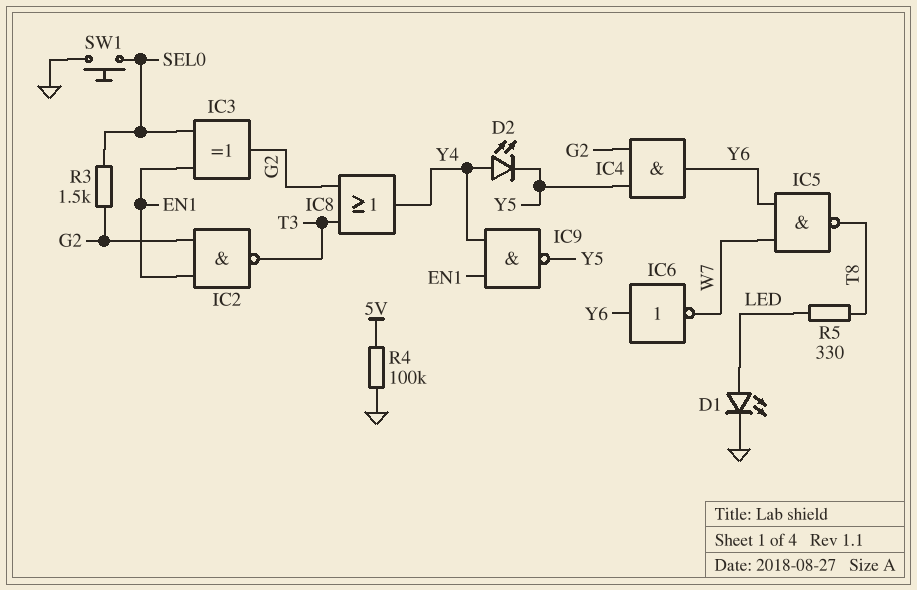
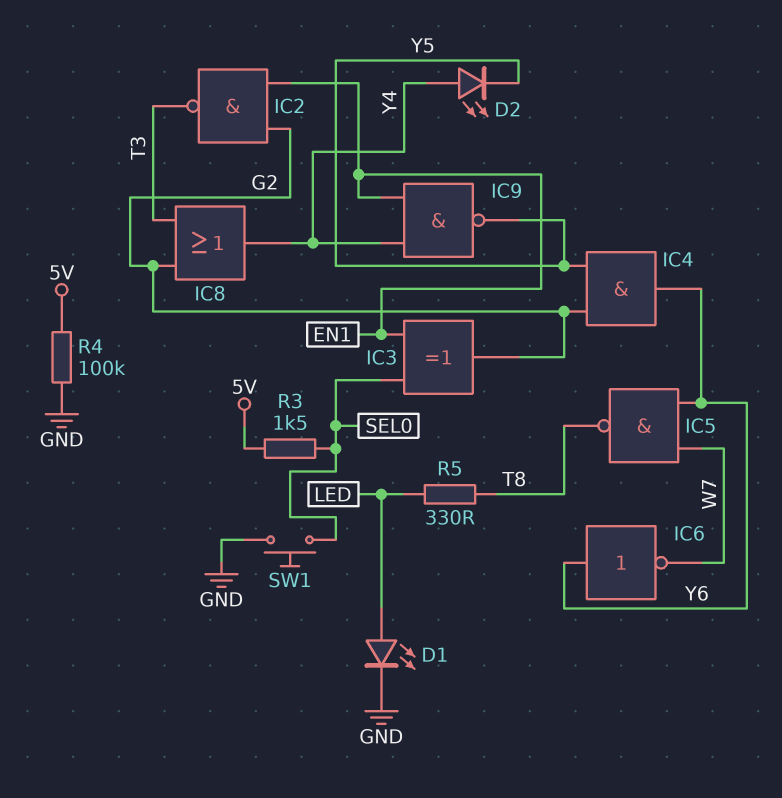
R3: 1.5k (G2, SEL0) -> 1.5k (5V, SEL0)

